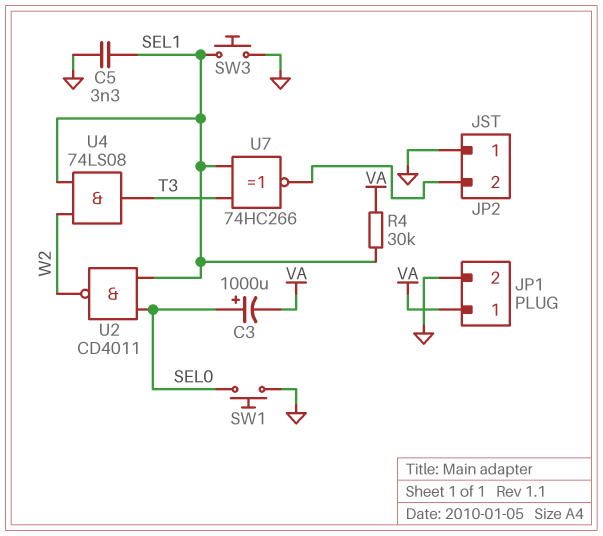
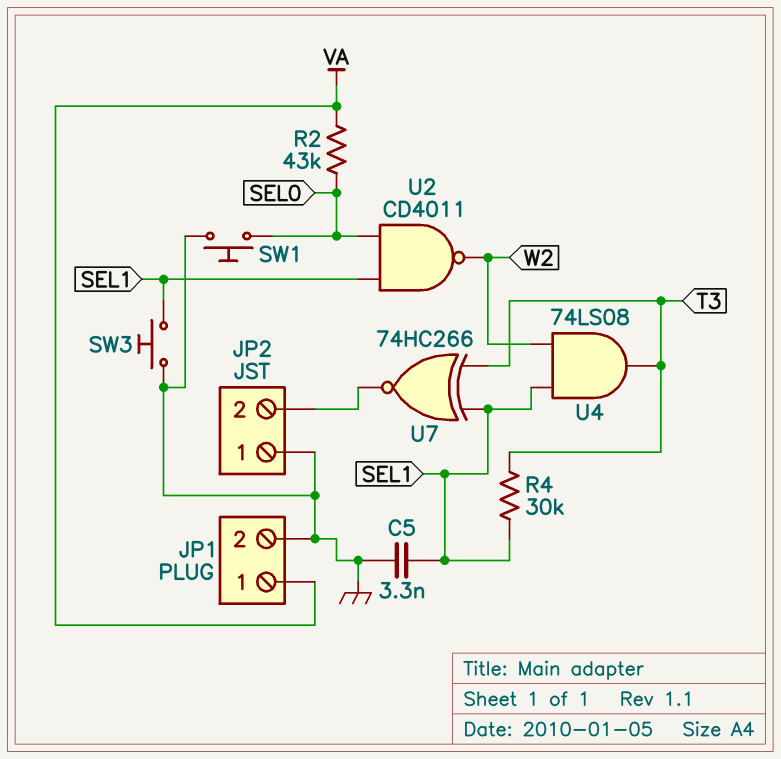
C3: 1000uF (plus SEL0, minus VA) -> none
R2: none -> 43k (SEL0, VA)
R4: 30k (SEL1, VA) -> 30k (SEL1, T3)

